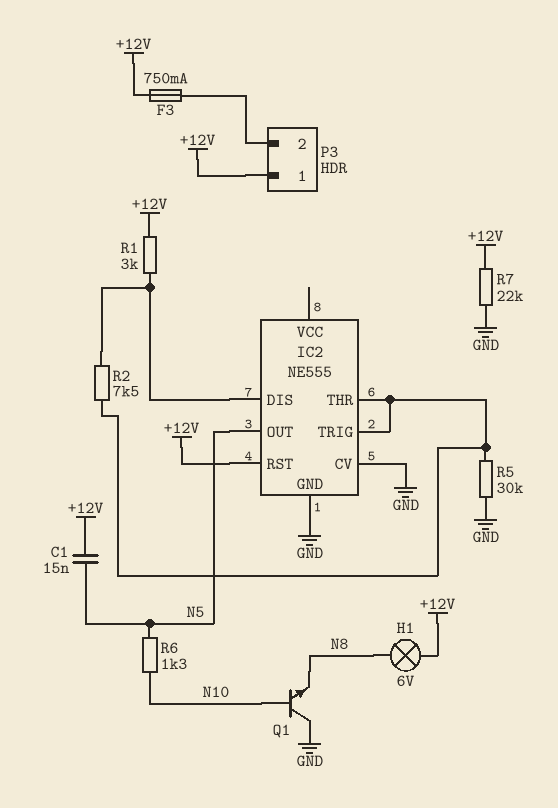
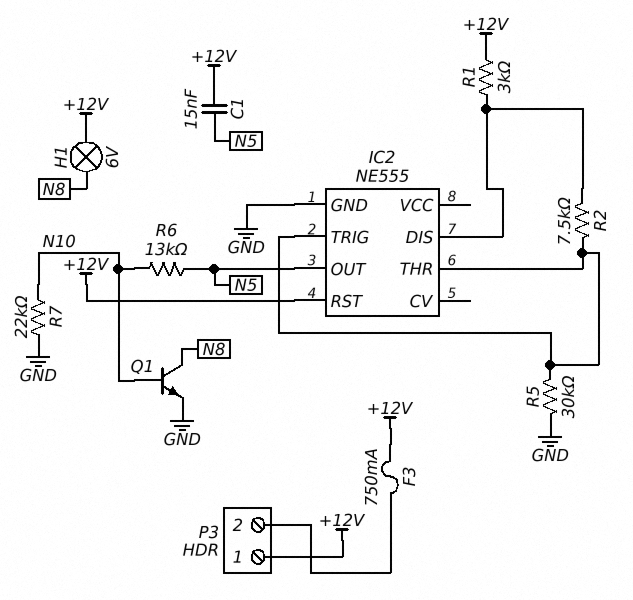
IC2 pin CV: GND -> none
Q1: NPN (B N10, C GND, E N8) -> NPN (B N10, C N8, E GND)
R6: 1.3k (N5, N10) -> 13k (N5, N10)
R7: 22k (+12V, GND) -> 22k (GND, N10)

